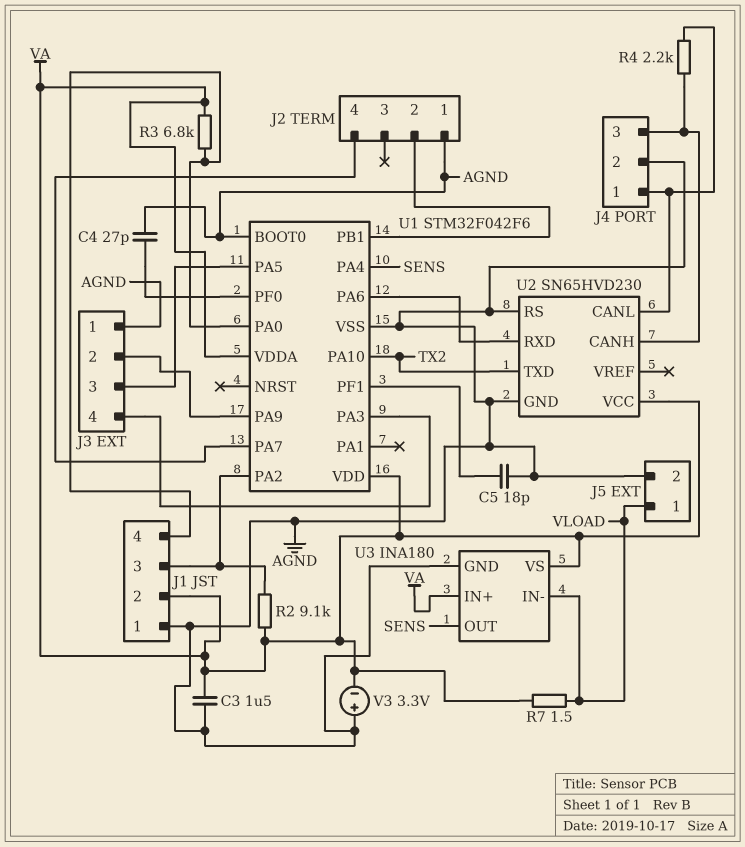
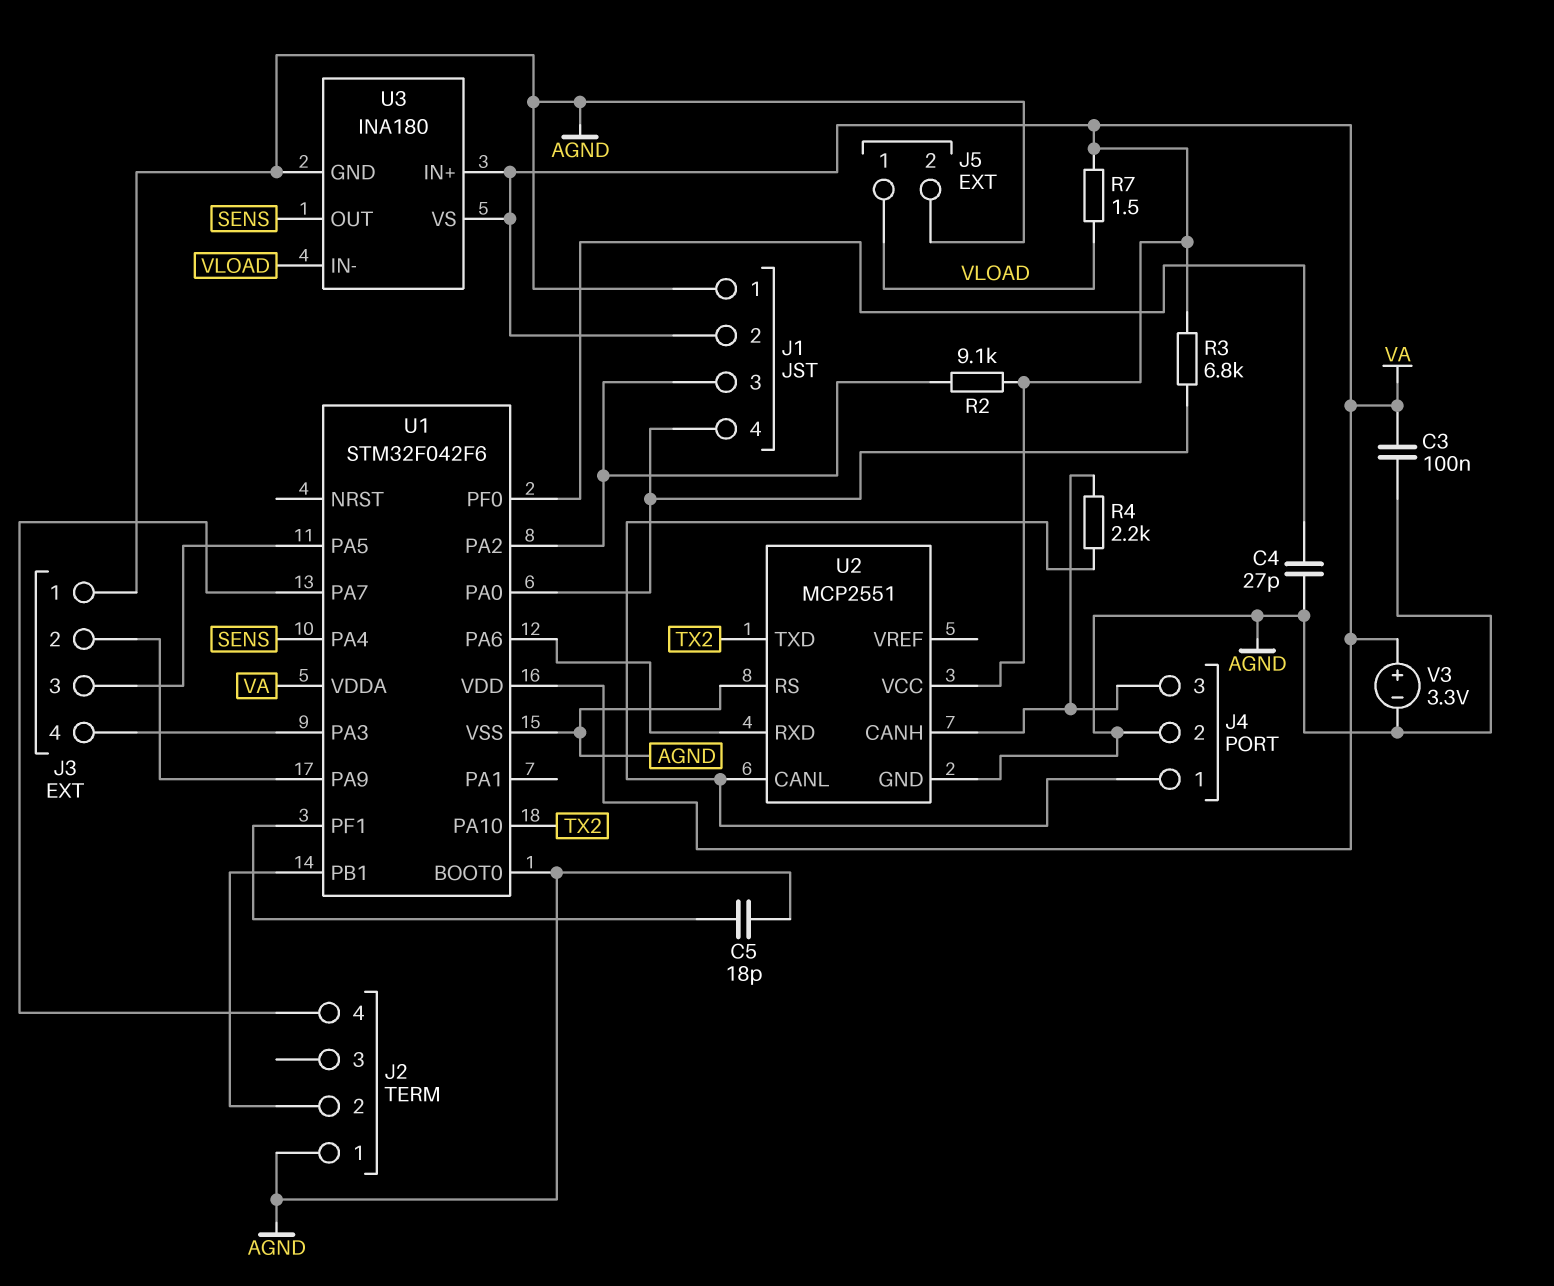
C3: 1.5uF (AGND, VA) -> 100nF (AGND, VA)
U2: SN65HVD230 -> MCP2551
V3: 3.3V (plus AGND, minus VA) -> 3.3V (plus VA, minus AGND)

